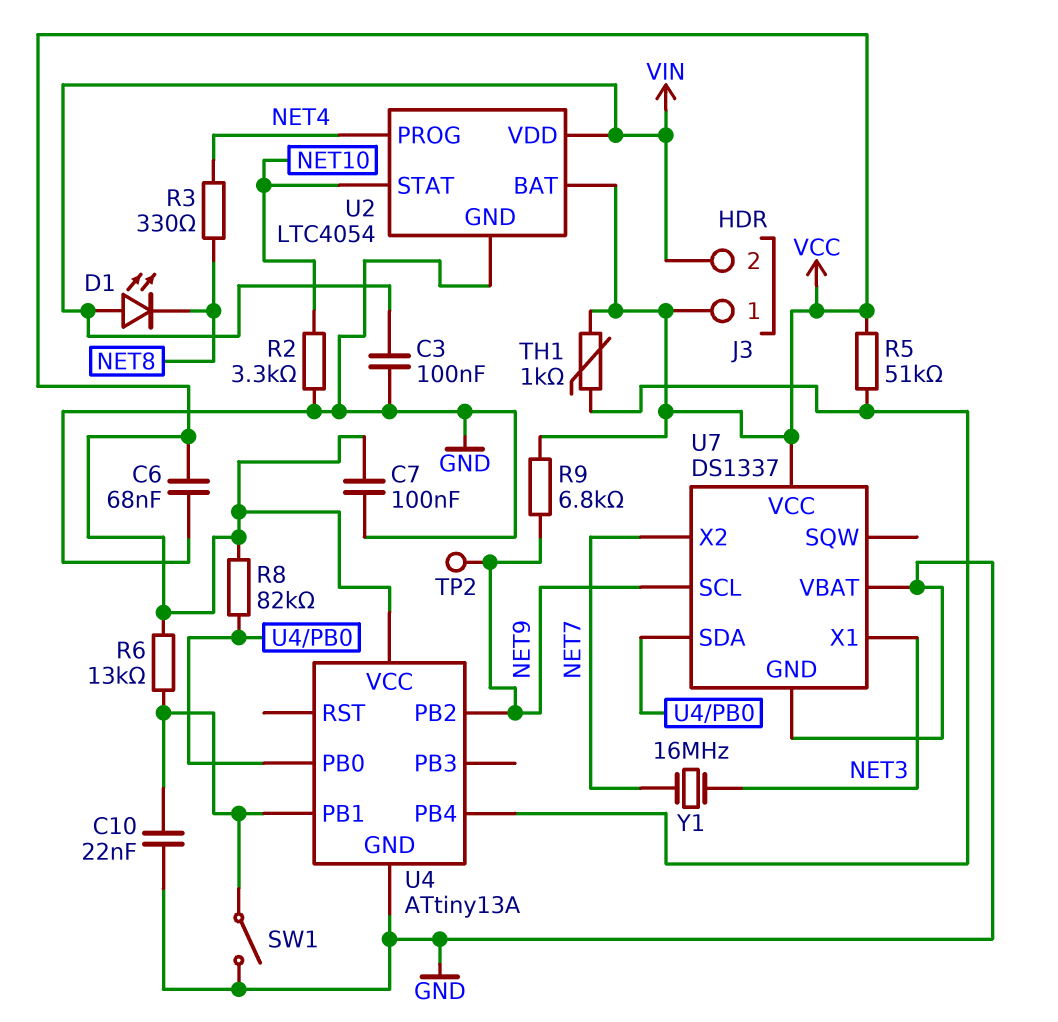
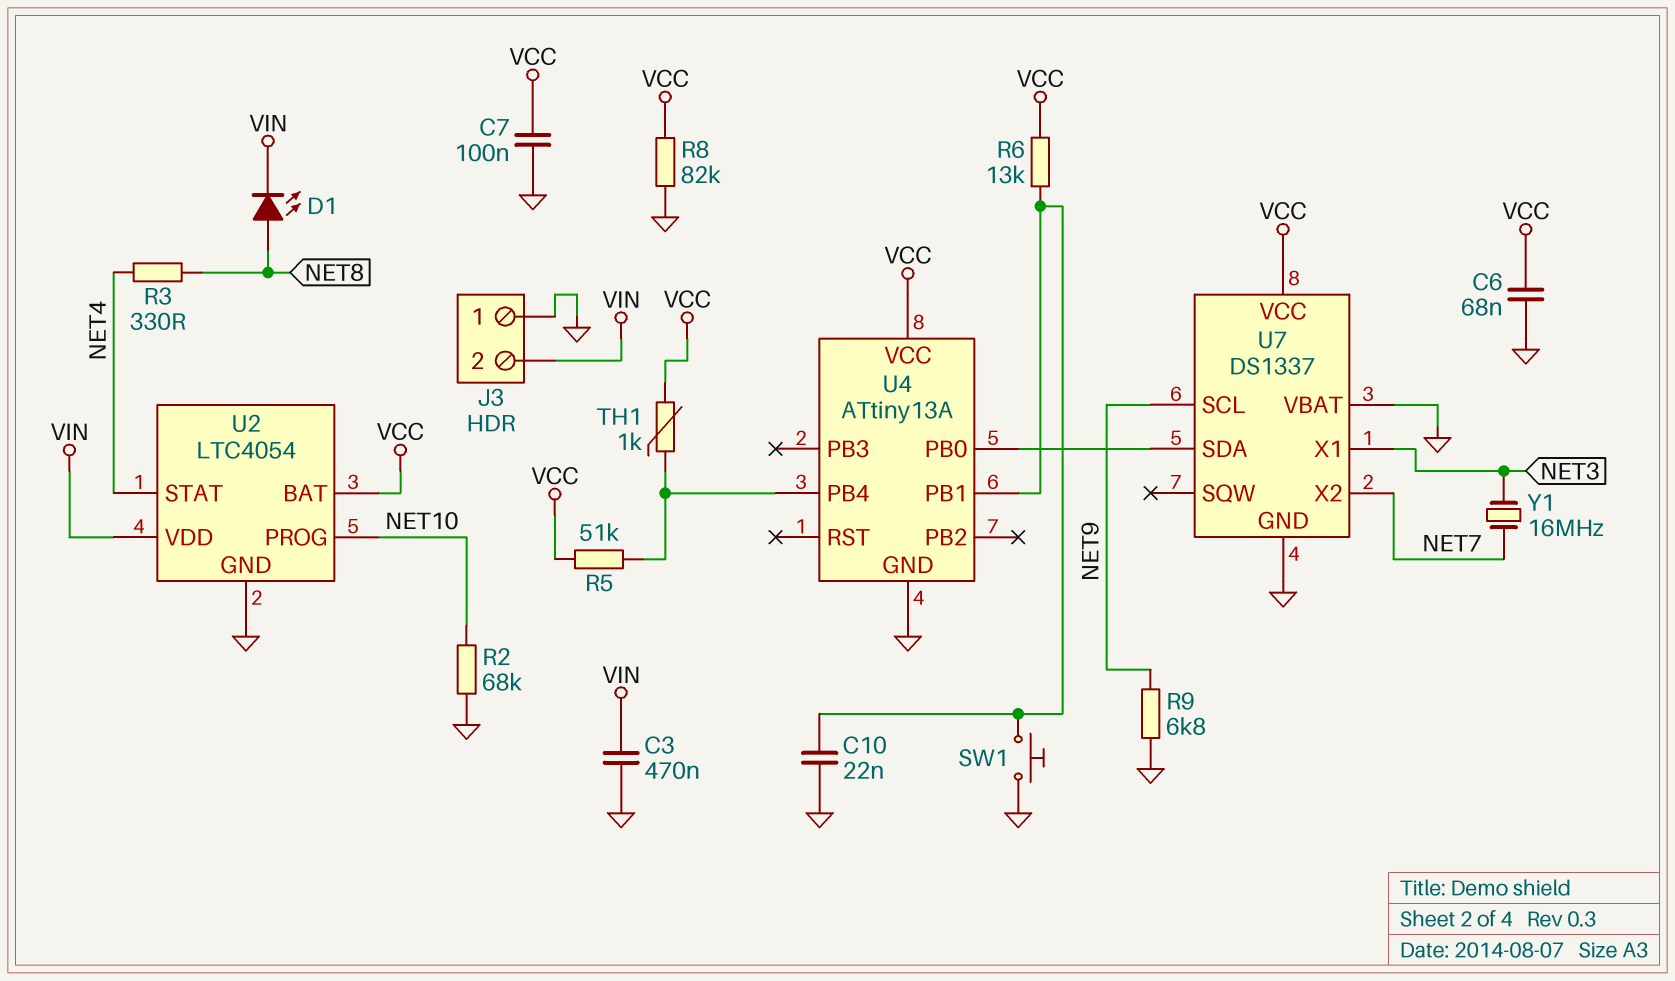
C3: 100nF (GND, VIN) -> 470nF (GND, VIN)
D1: LED (A VIN, K NET8) -> LED (A NET8, K VIN)
J3 pin 1: VCC -> GND
R2: 3.3k (GND, NET10) -> 68k (GND, NET10)
R8: 82k (U4/PB0, VCC) -> 82k (GND, VCC)
R9: 6.8k (NET9, VCC) -> 6.8k (GND, NET9)
SW1: switch (GND, U4/PB1) -> button (GND, U4/PB1)
TP2: test point (NET9) -> none
U2 pin PROG: NET4 -> NET10
U2 pin STAT: NET10 -> NET4
U4 pin PB2: NET9 -> none

